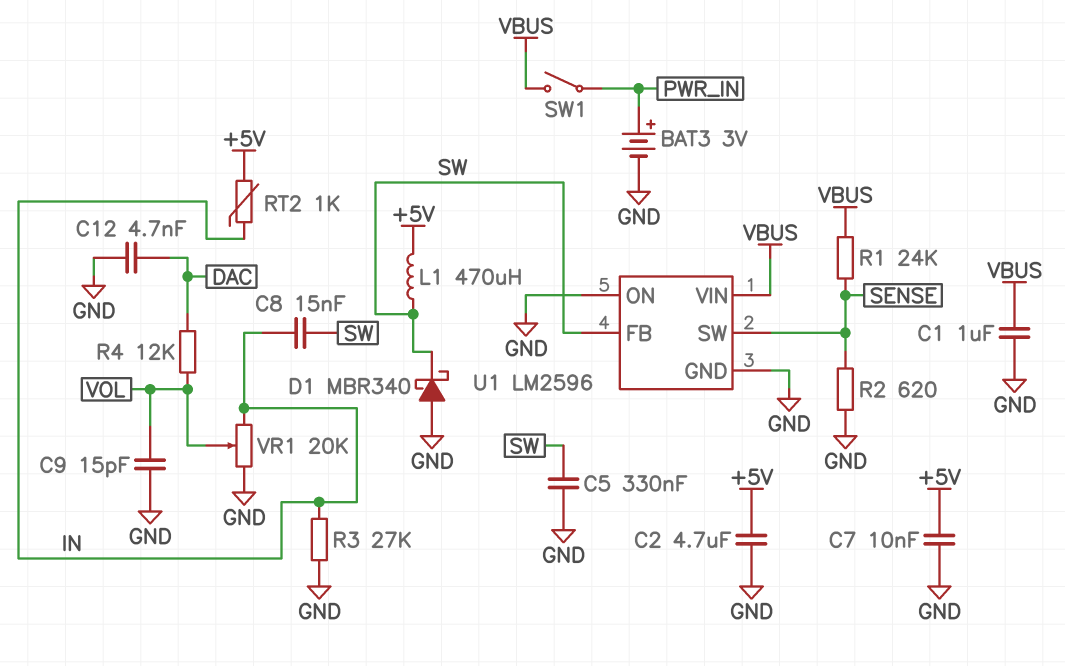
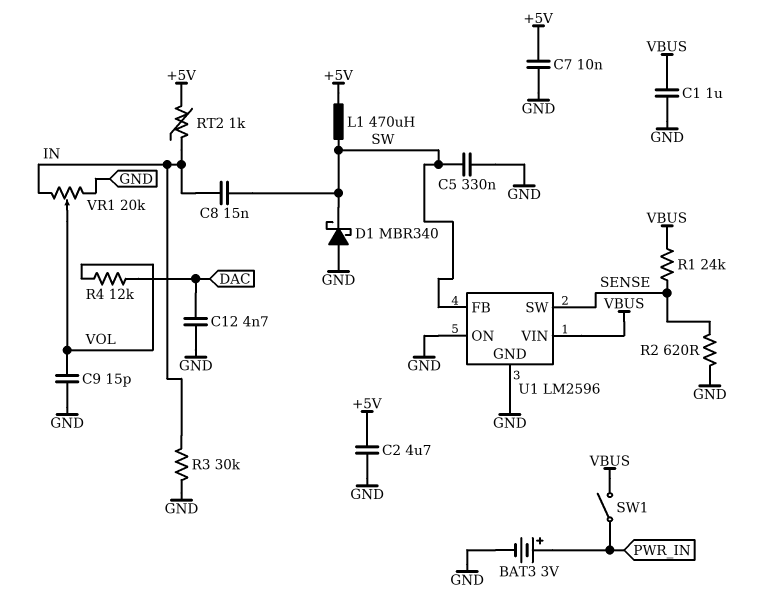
R3: 27k (GND, IN) -> 30k (GND, IN)

